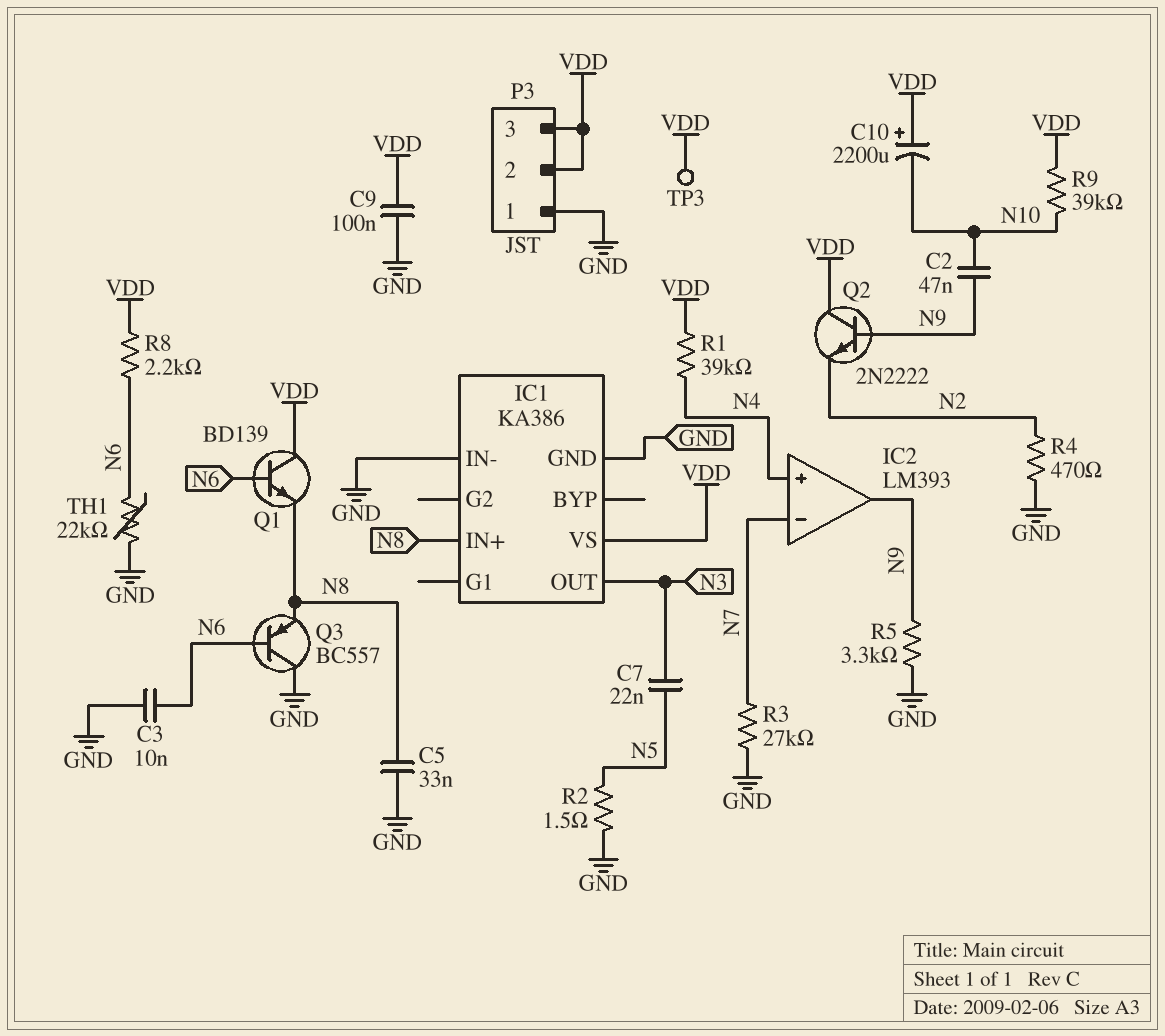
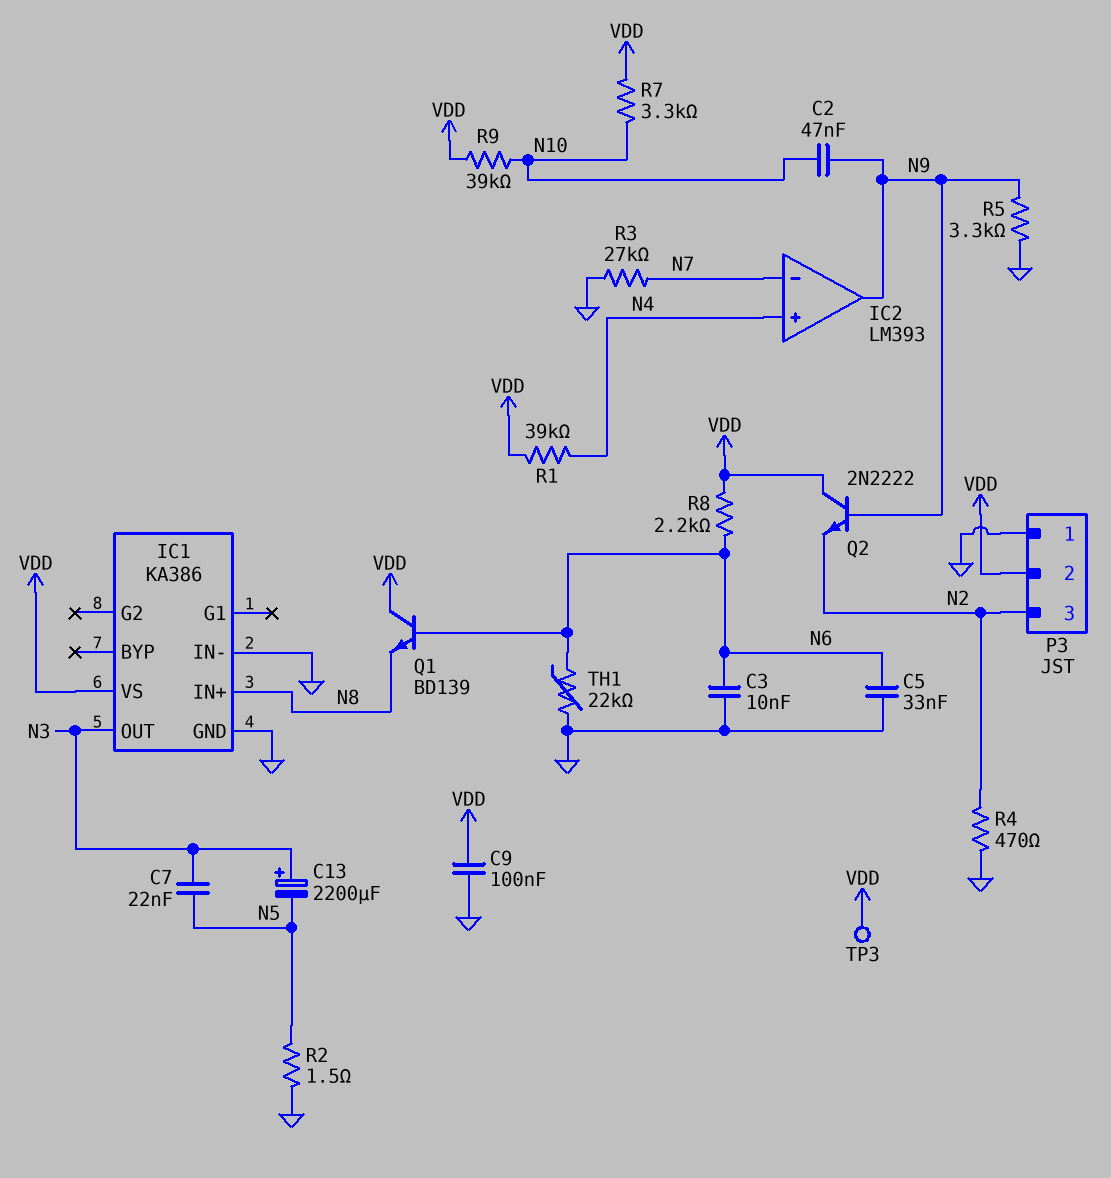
C5: 33nF (GND, N8) -> 33nF (GND, N6)
C10: 2200uF (plus VDD, minus N10) -> none
C13: none -> 2200uF (plus N3, minus N5)
P3 pin 3: VDD -> N2
Q3: PNP BC557 (B N6, C GND, E N8) -> none
R7: none -> 3.3k (N10, VDD)

